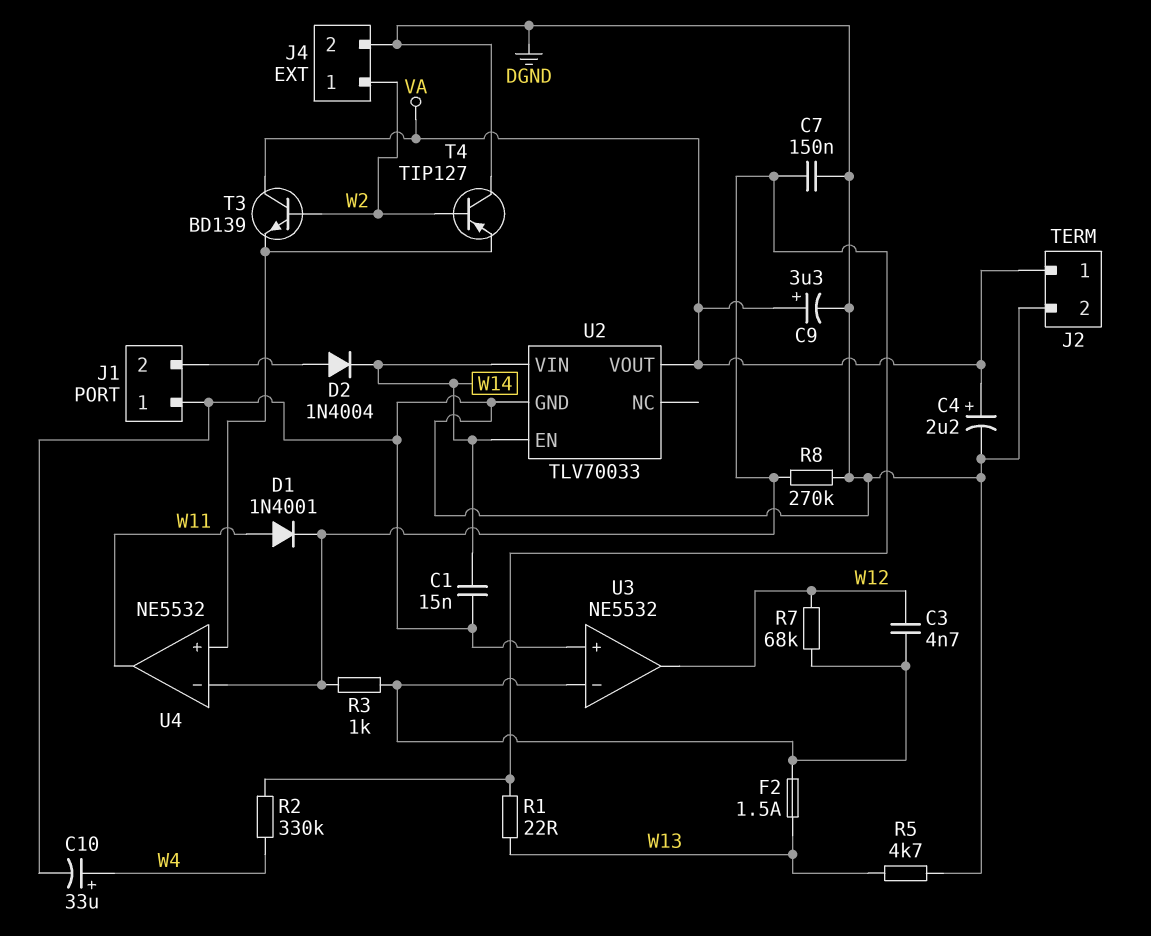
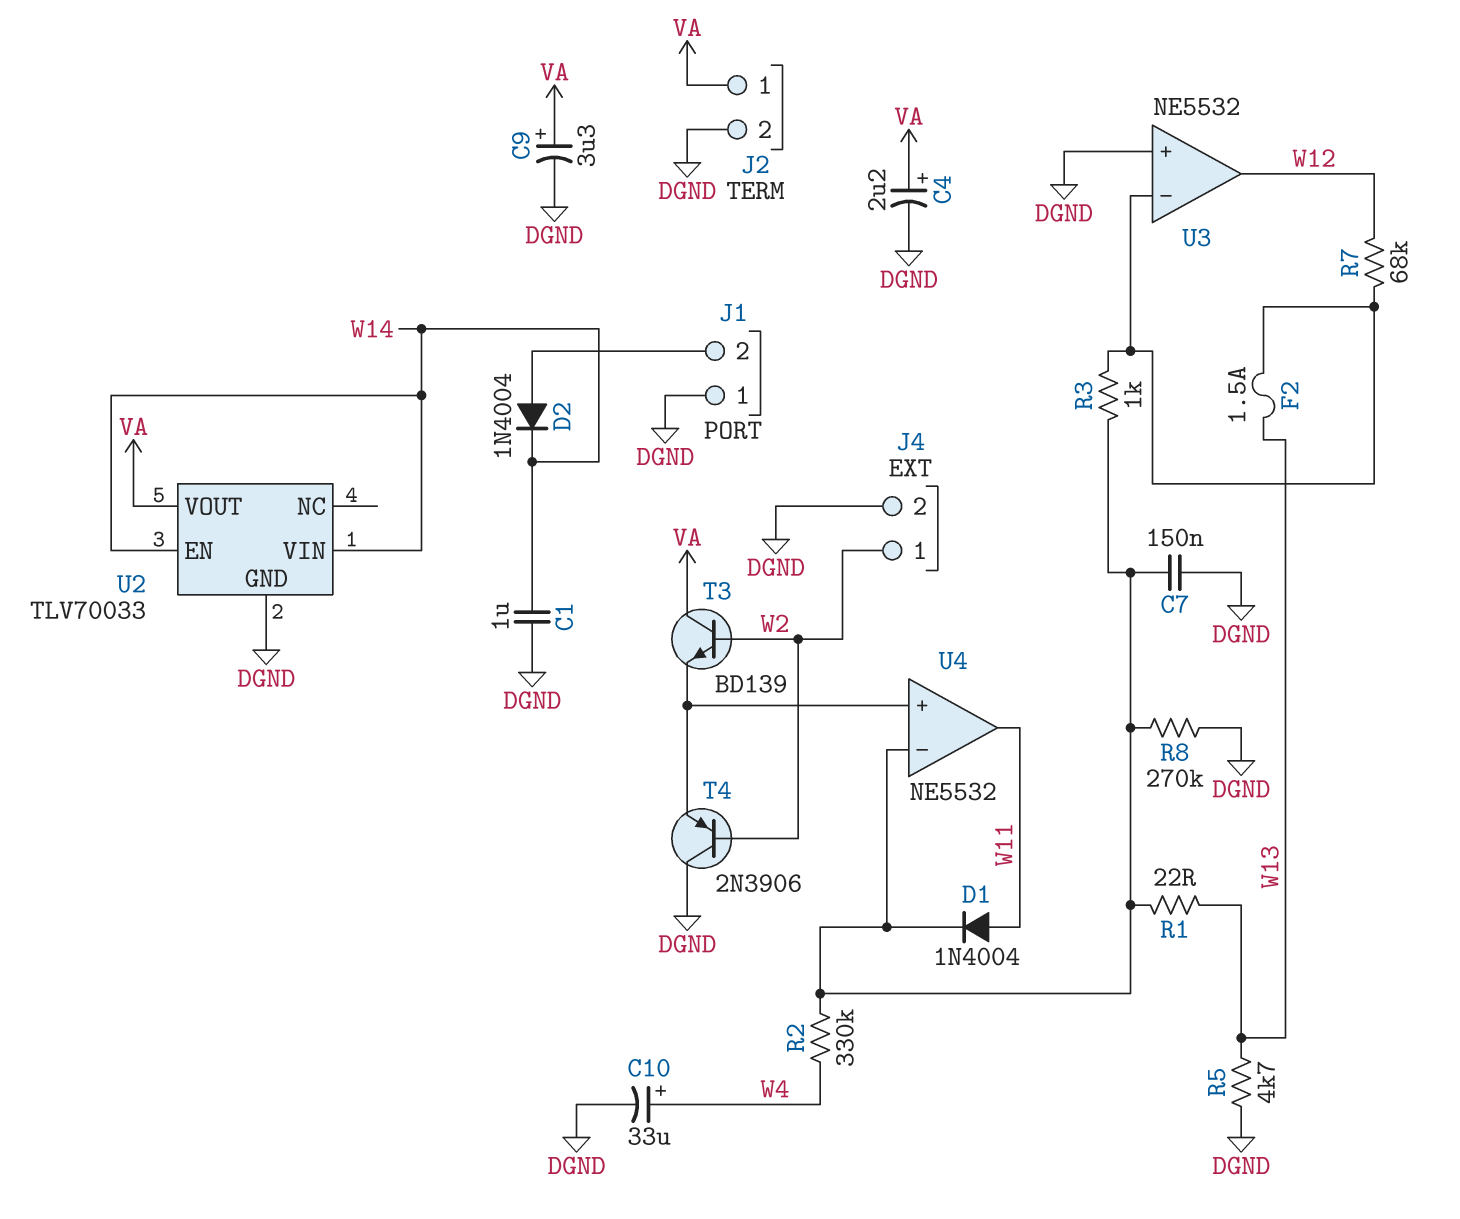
C1: 15nF (DGND, W14) -> 1uF (DGND, W14)
C3: 4.7nF (U3/in-, W12) -> none
D1: diode 1N4001 (A W11, K U4/in-) -> diode 1N4004 (A W11, K U4/in-)
T4: PNP TIP127 (B W2, C DGND, E U4/in+) -> PNP 2N3906 (B W2, C DGND, E U4/in+)

